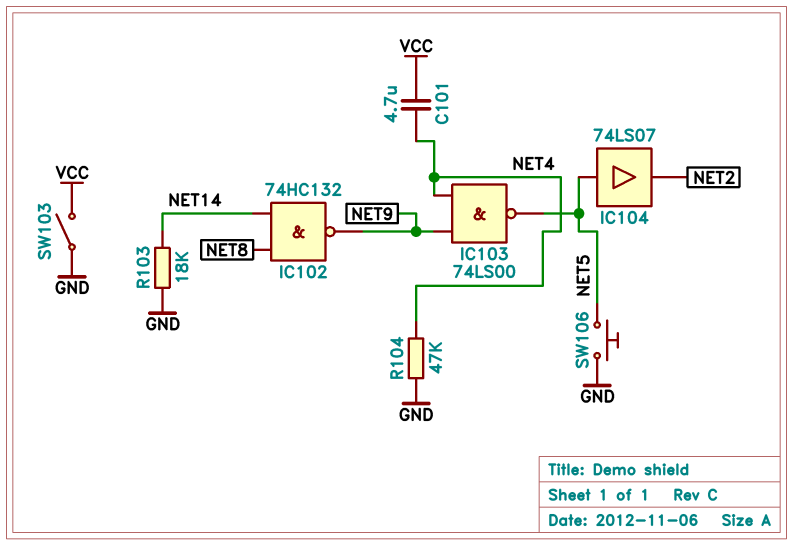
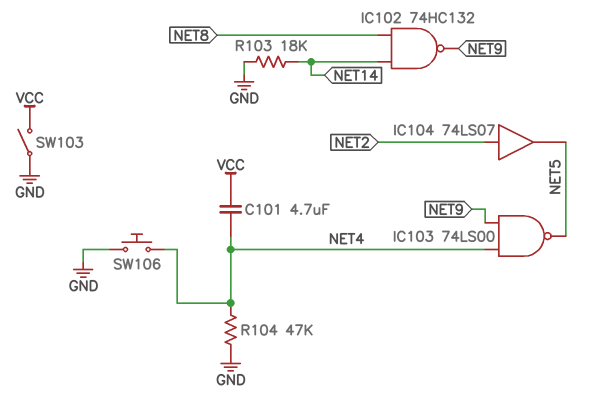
IC104: buffer 74LS07 (in NET5, out NET2) -> buffer 74LS07 (in NET2, out NET5)
SW106: button (GND, NET5) -> button (GND, NET4)

